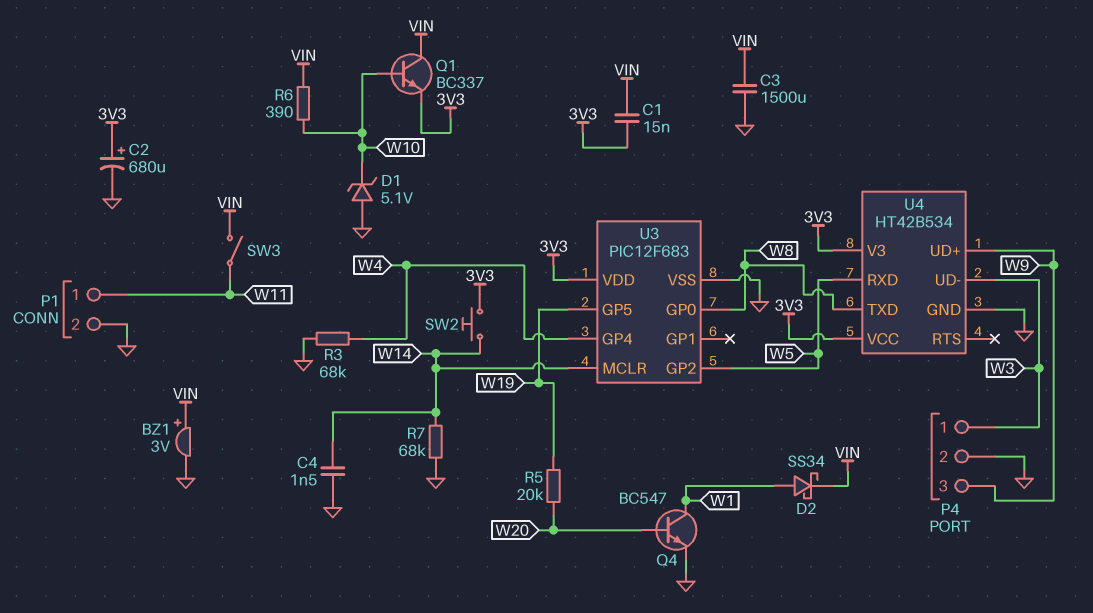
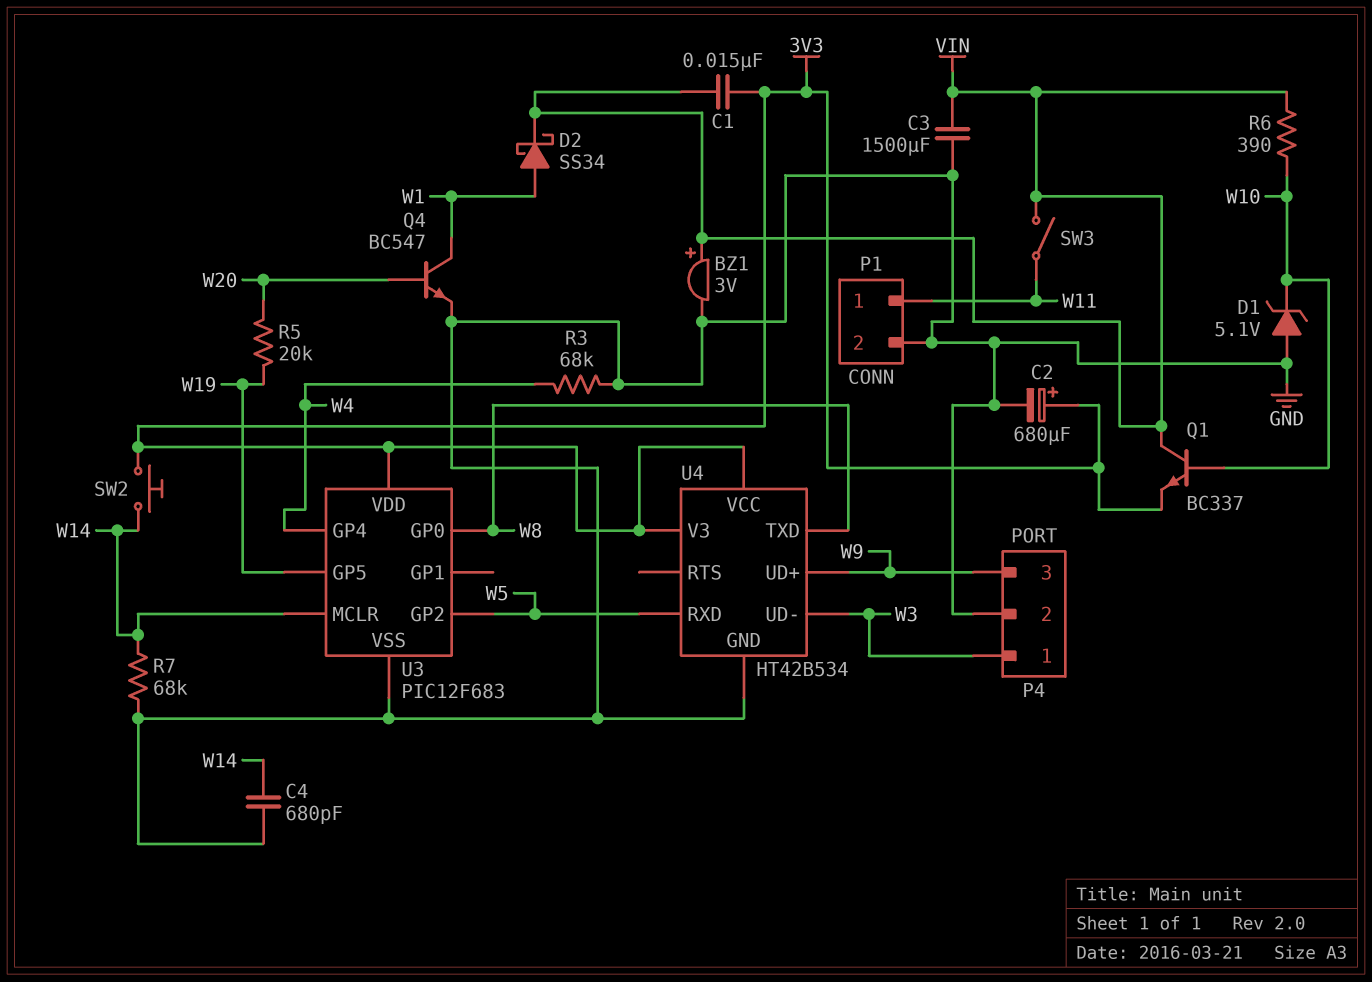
C4: 1.5nF (GND, W14) -> 680pF (GND, W14)

